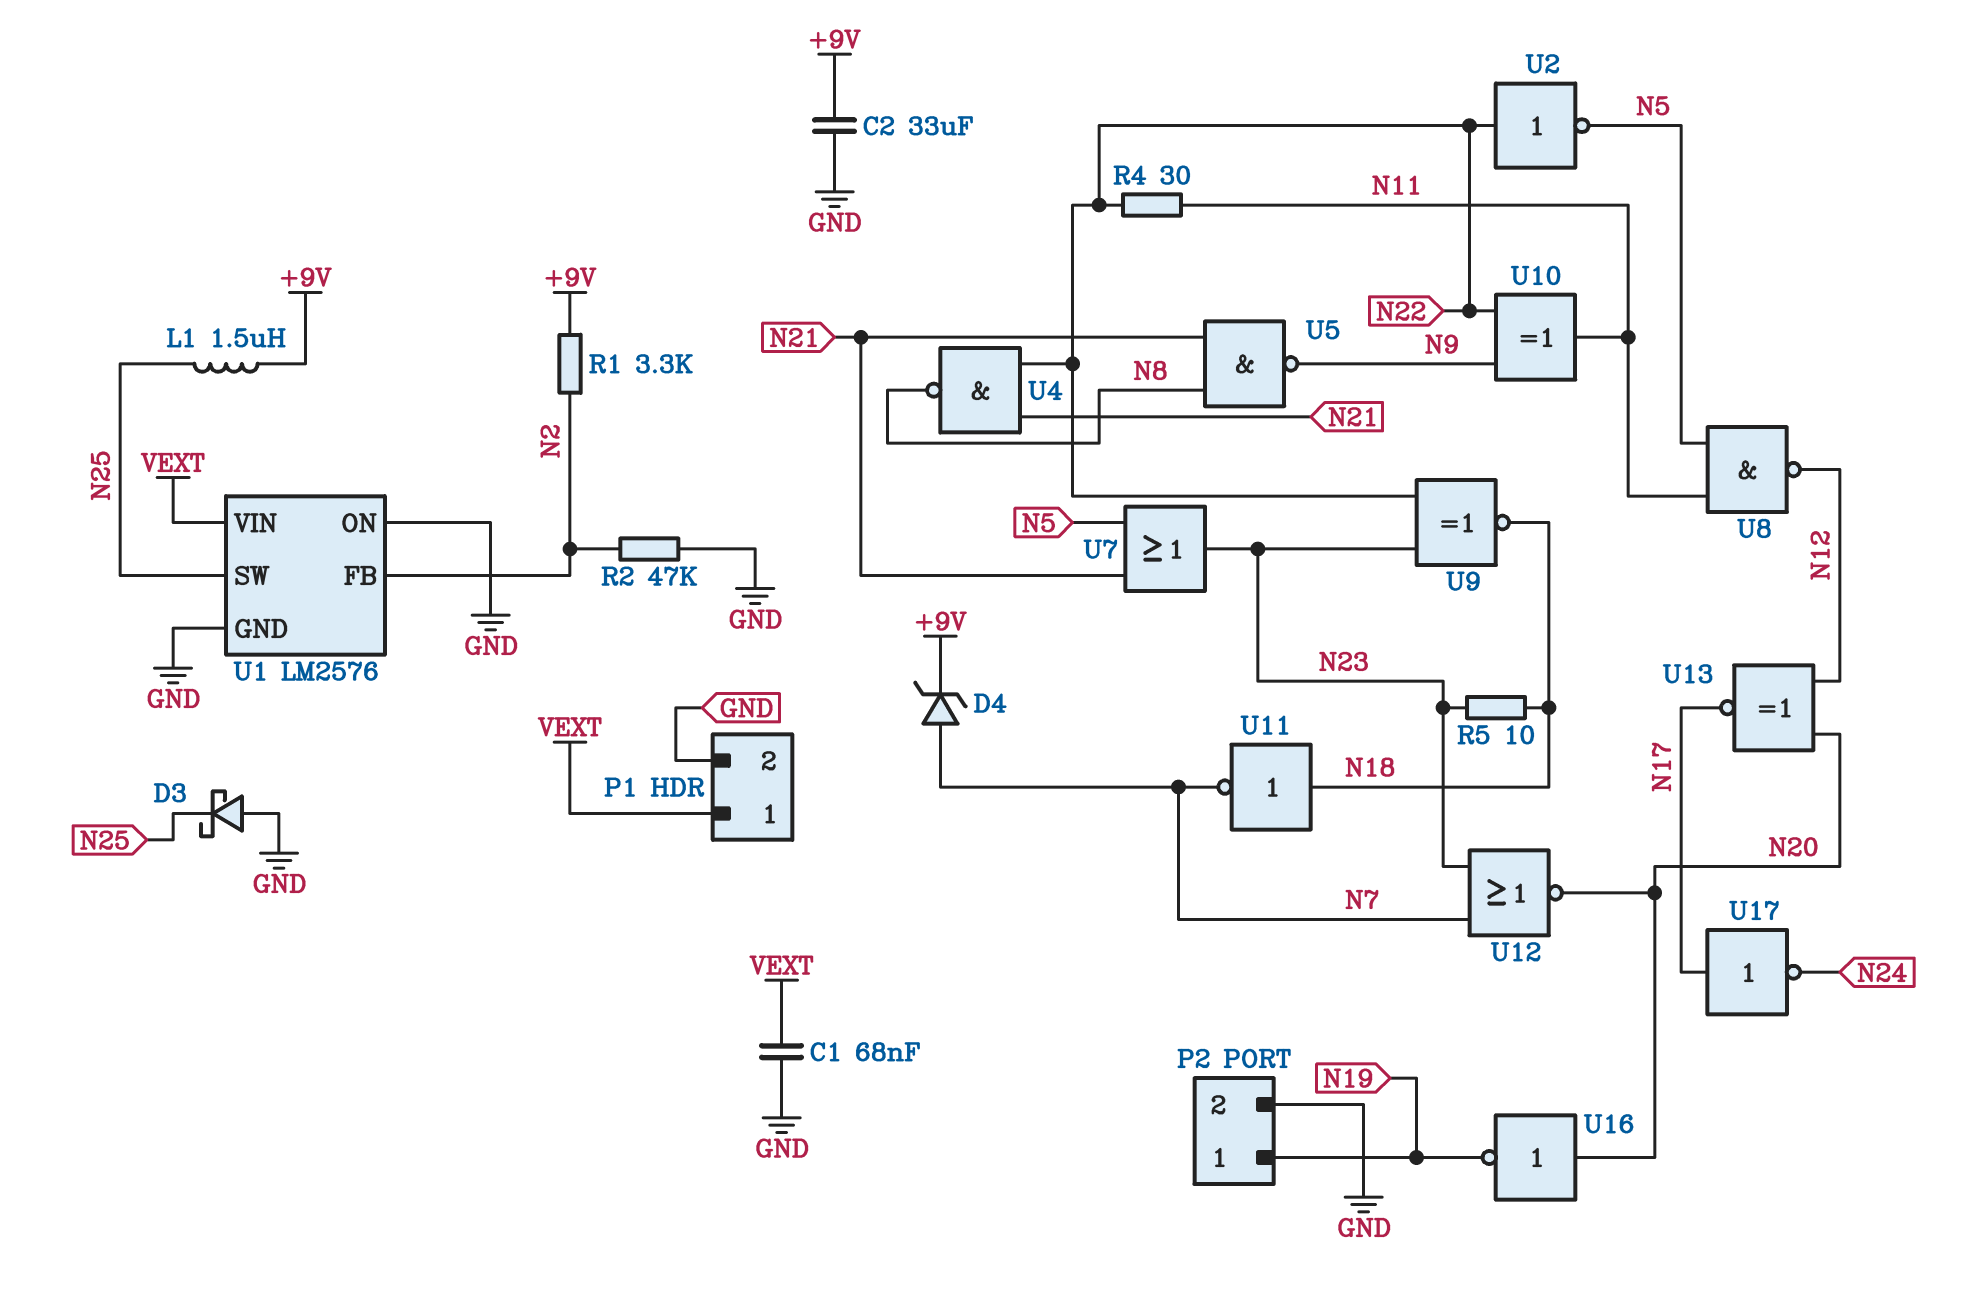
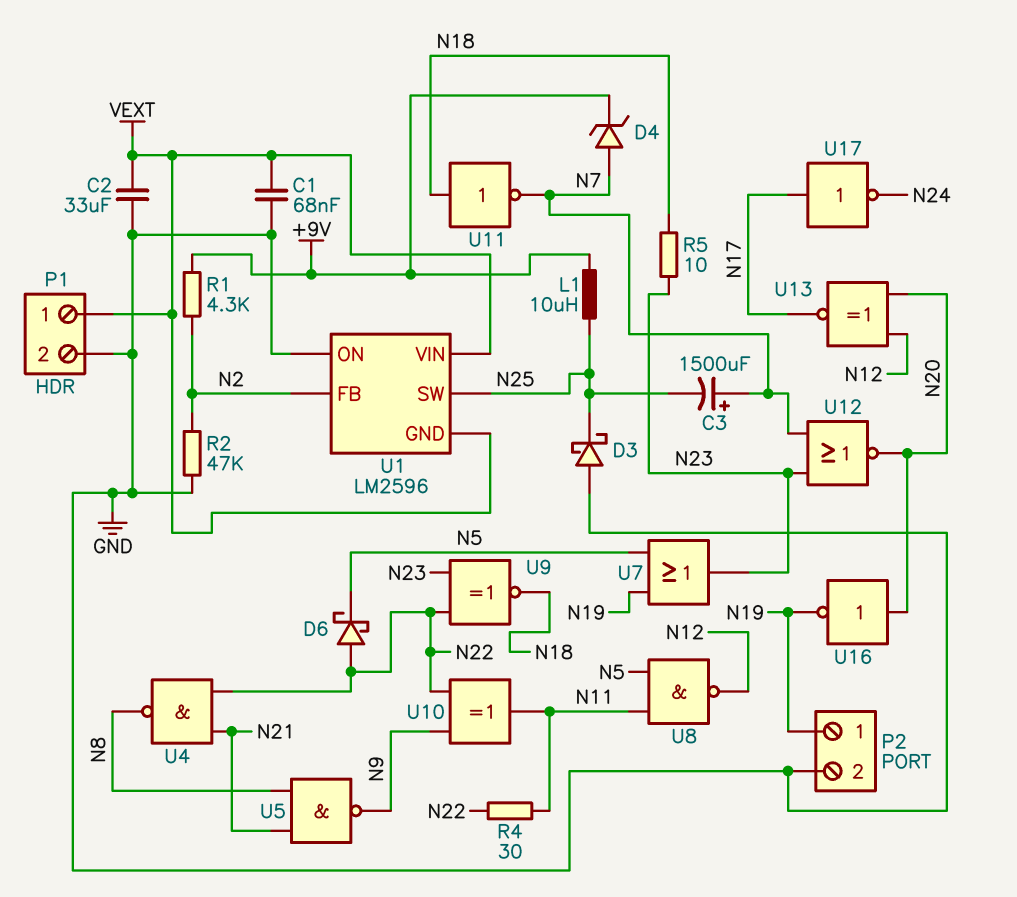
C2: 33uF (+9V, GND) -> 33uF (GND, VEXT)
C3: none -> 1500uF (plus N7, minus N25)
D6: none -> schottky (A N22, K N5)
L1: 1.5uH (+9V, N25) -> 10uH (+9V, N25)
R1: 3.3k (+9V, N2) -> 4.3k (+9V, N2)
U1: LM2576 -> LM2596
U1 pin GND: GND -> VEXT
U2: NOT (in N22, out N5) -> none
U7: OR (in N5, in N21, out N23) -> OR (in N5, in N19, out N23)

